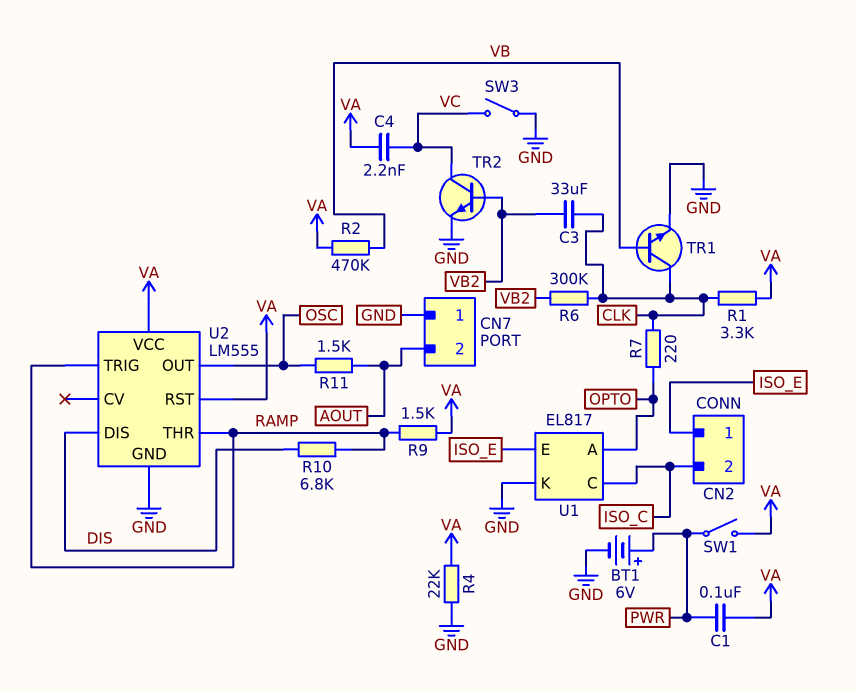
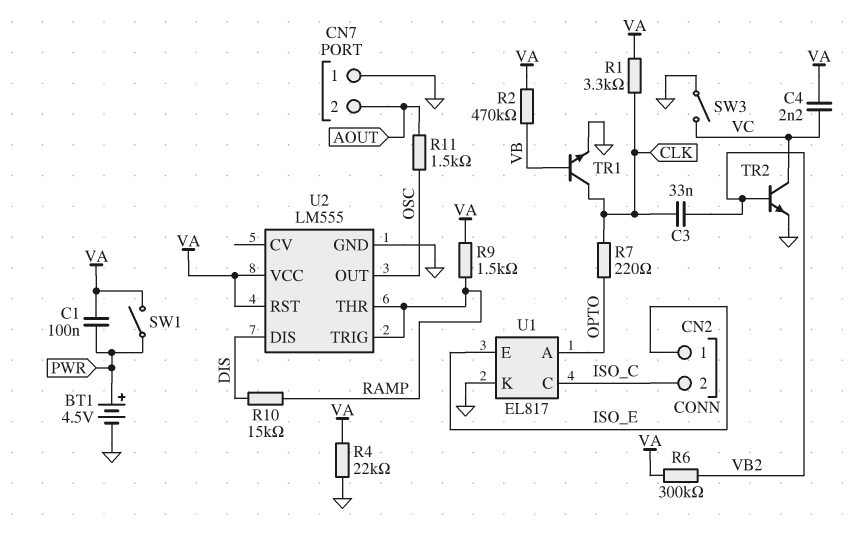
BT1: 6V (plus PWR, minus GND) -> 4.5V (plus PWR, minus GND)
C3: 33uF (CLK, VB2) -> 33nF (CLK, VB2)
R6: 300k (CLK, VB2) -> 300k (VA, VB2)
R10: 6.8k (DIS, RAMP) -> 15k (DIS, RAMP)

